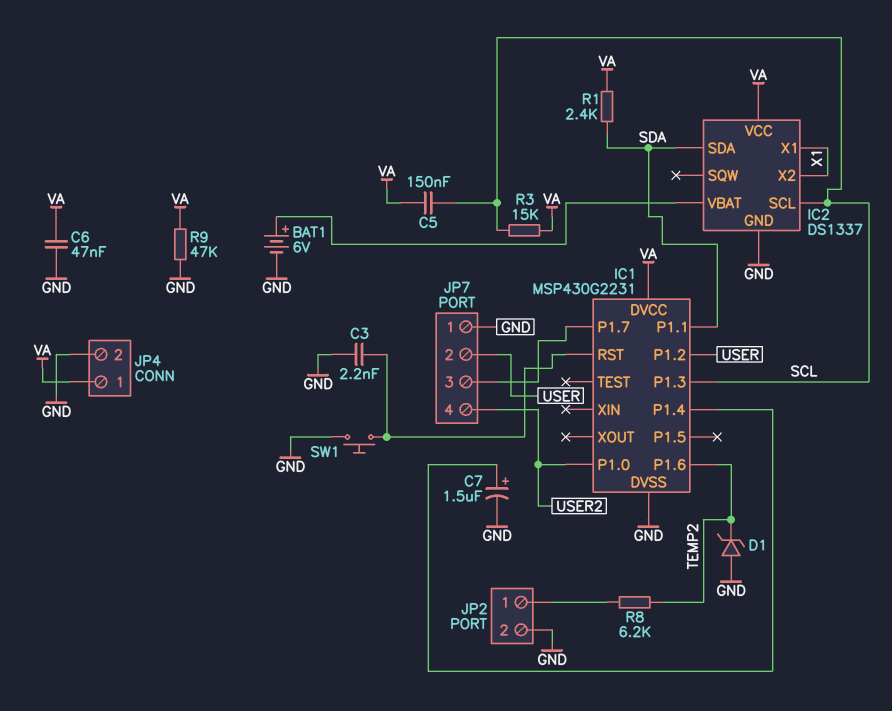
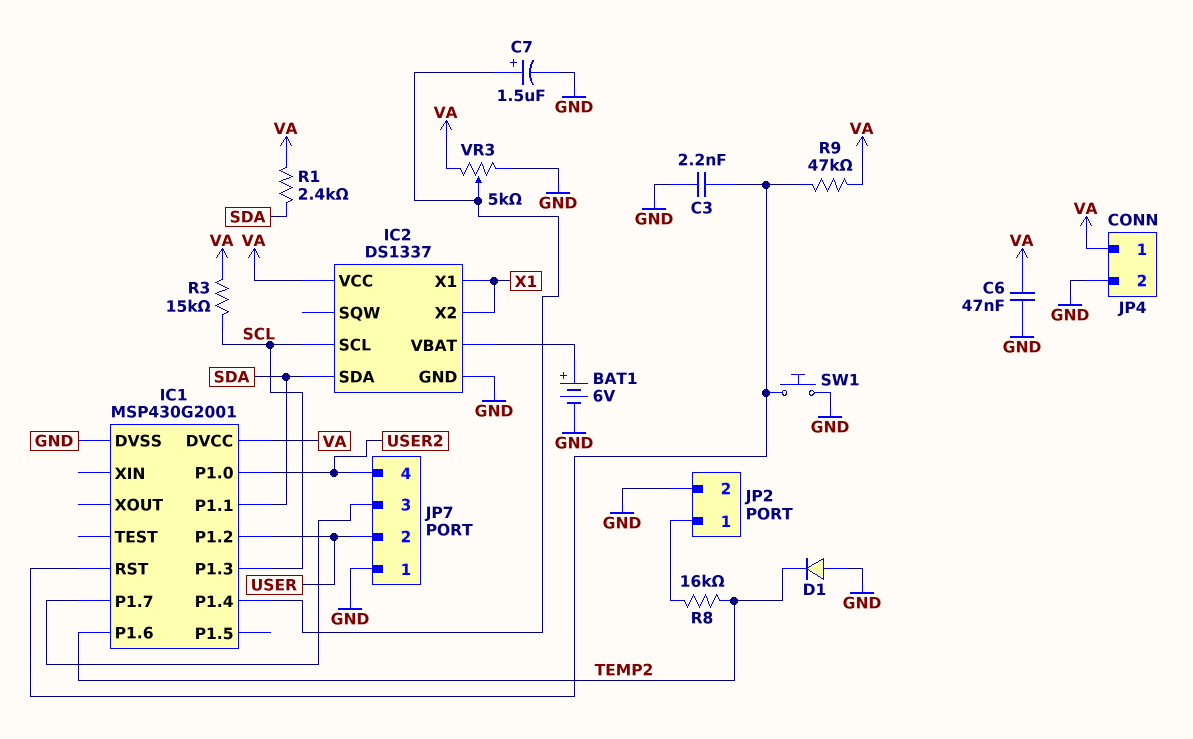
C5: 150nF (SCL, VA) -> none
D1: zener (A GND, K TEMP2) -> diode (A GND, K TEMP2)
IC1: MSP430G2231 -> MSP430G2001
R8: 6.2k (JP2/1, TEMP2) -> 16k (JP2/1, TEMP2)
R9: 47k (GND, VA) -> 47k (IC1/RST, VA)
VR3: none -> 5k (GND, VA, wiper IC1/P1.4)

